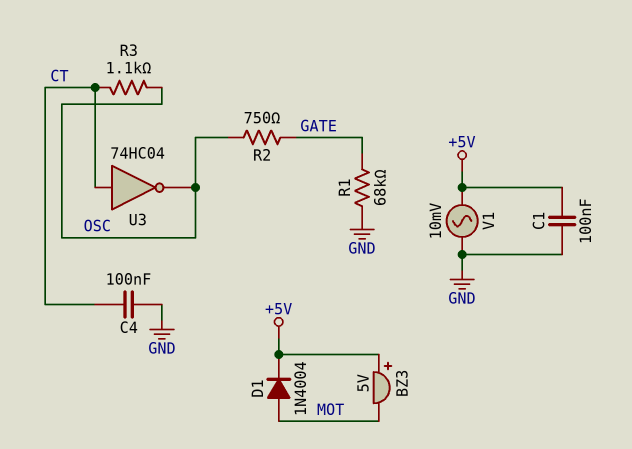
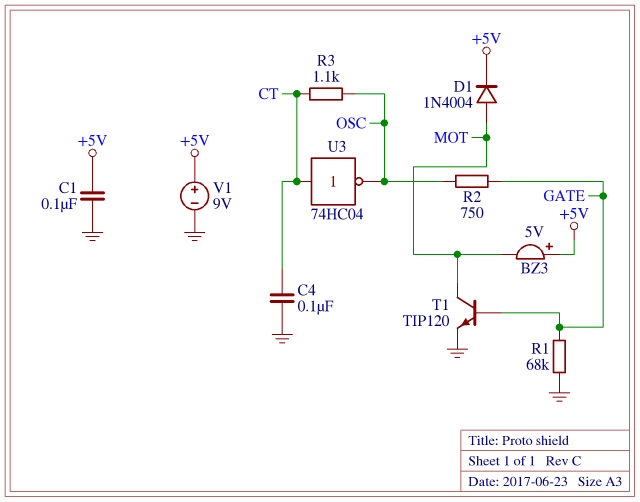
T1: none -> NPN TIP120 (B GATE, C MOT, E GND)
V1: AC 10mV (+5V, GND) -> 9V (plus +5V, minus GND)

